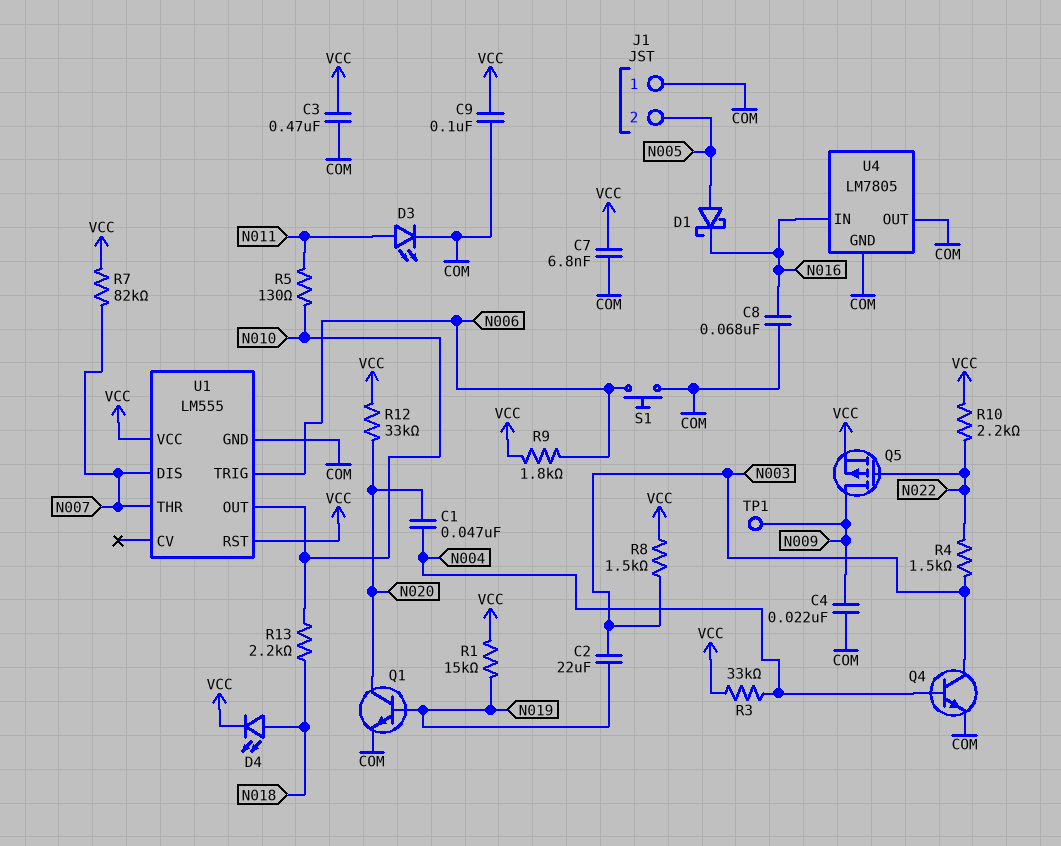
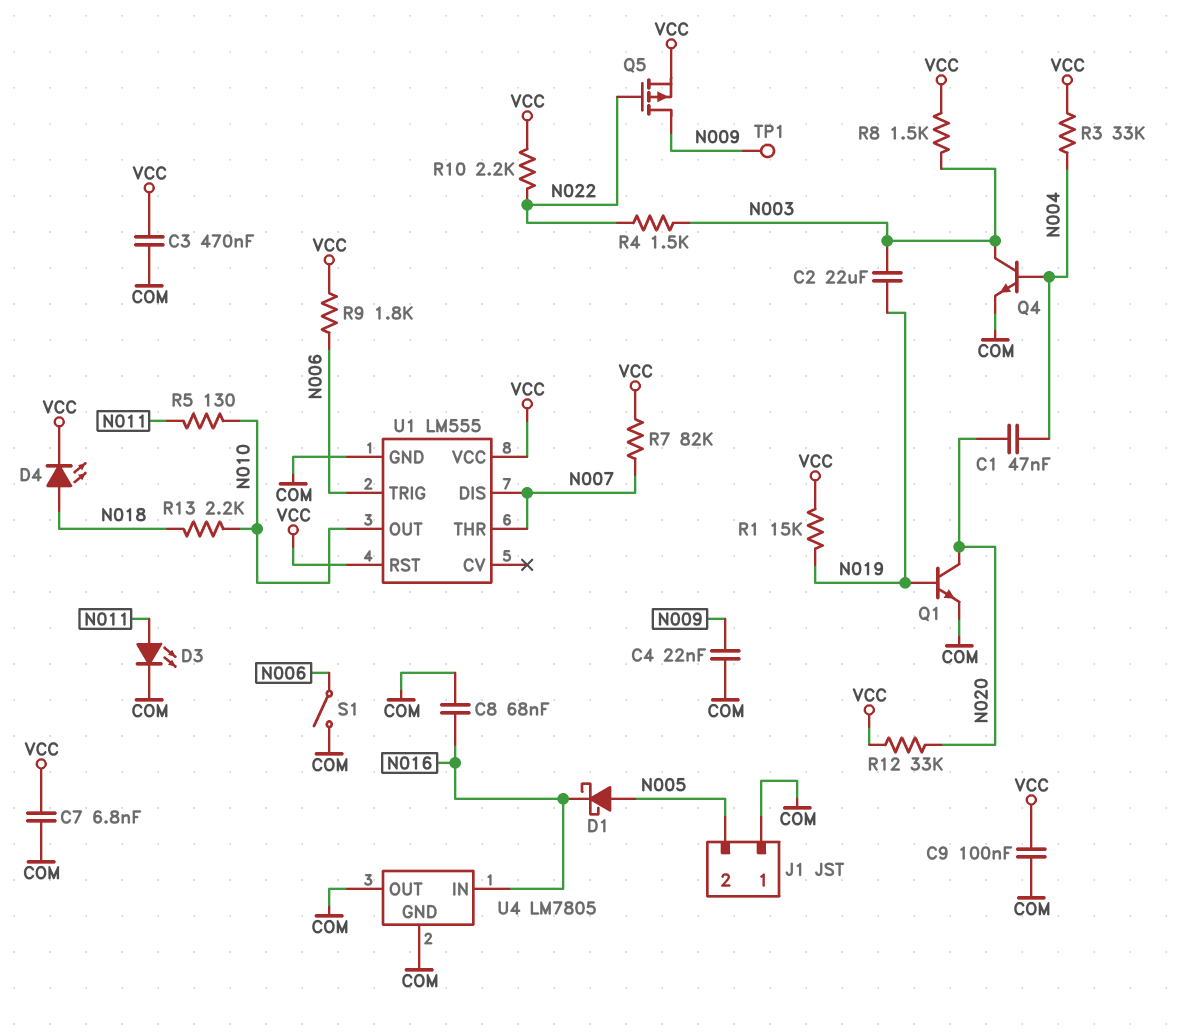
S1: button (COM, N006) -> switch (COM, N006)

